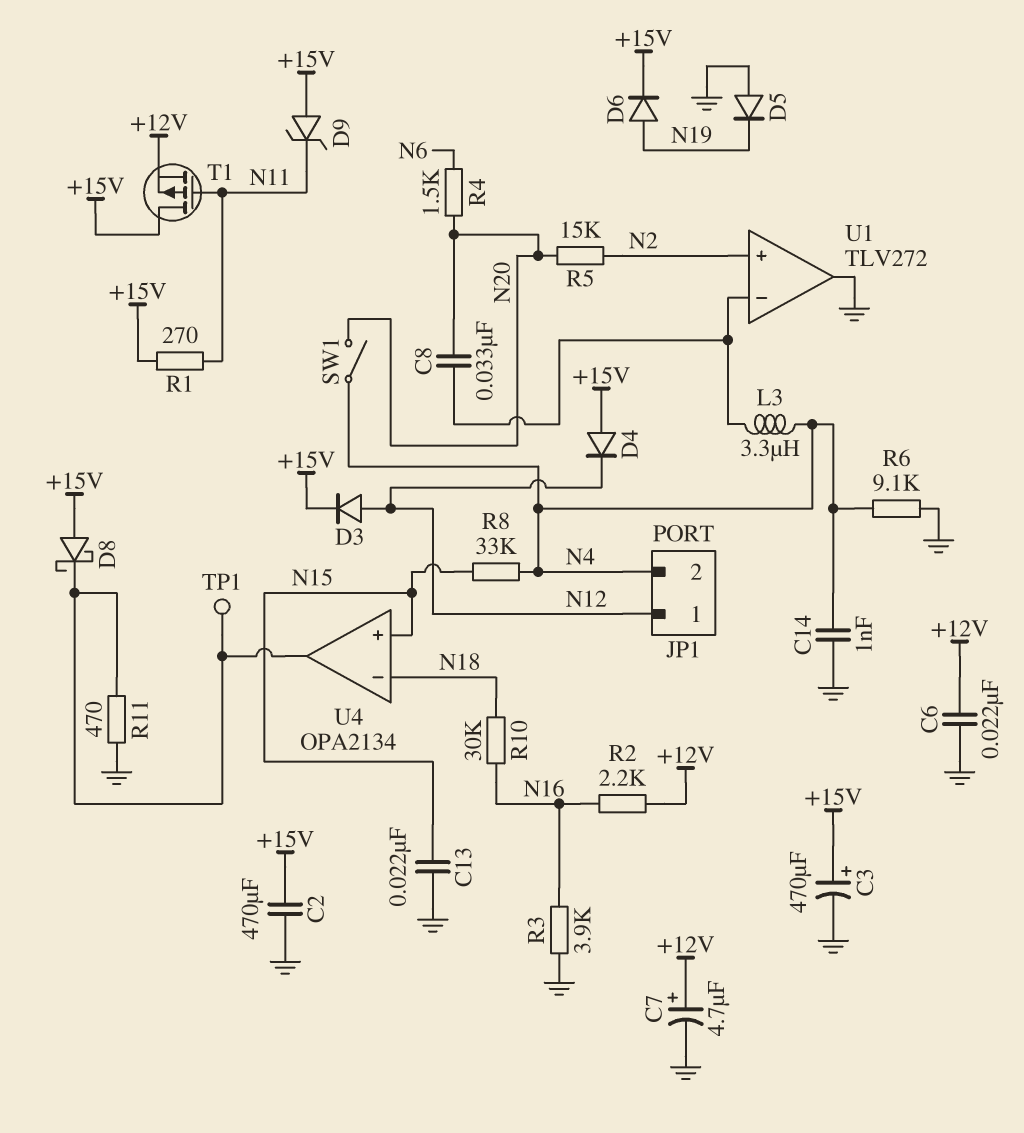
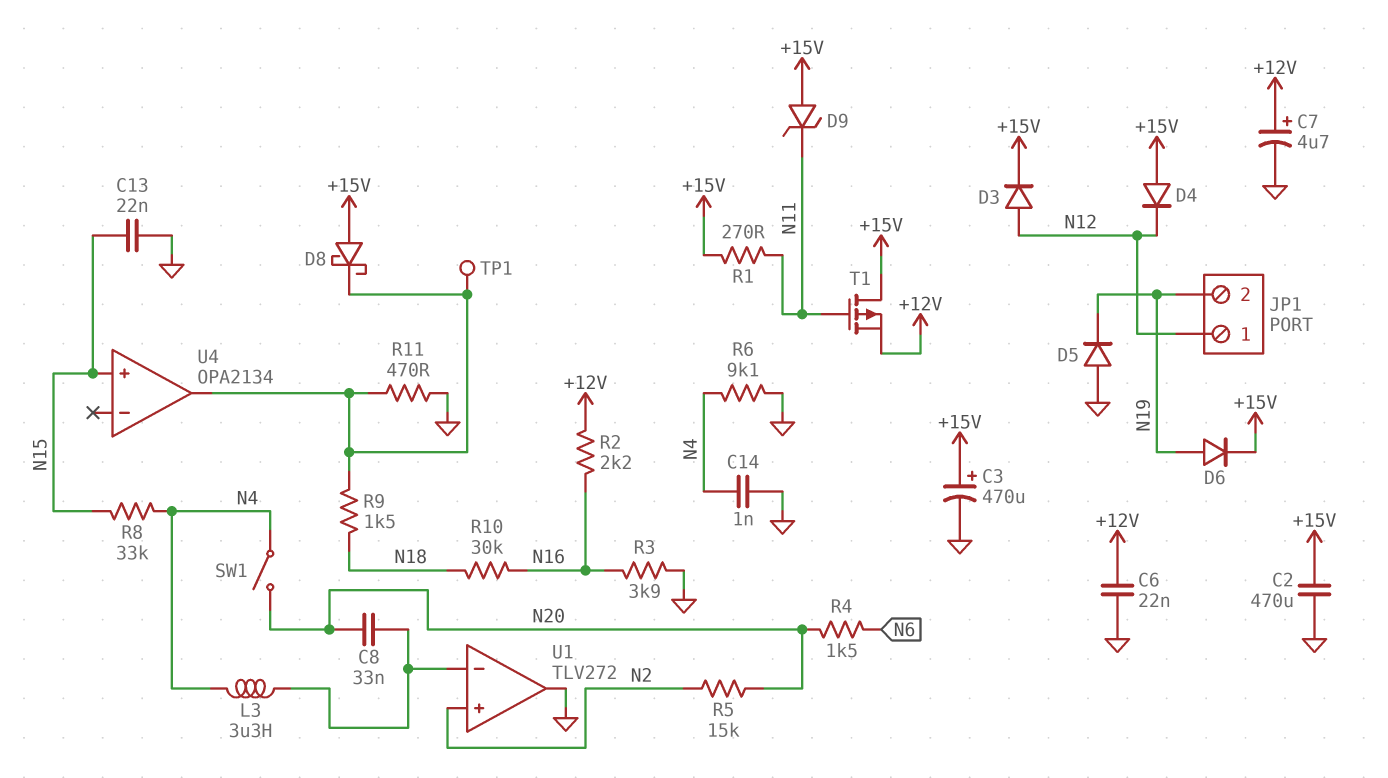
JP1 pin 2: N4 -> N19
R9: none -> 1.5k (N18, U4/out)
U4 pin in-: N18 -> none

